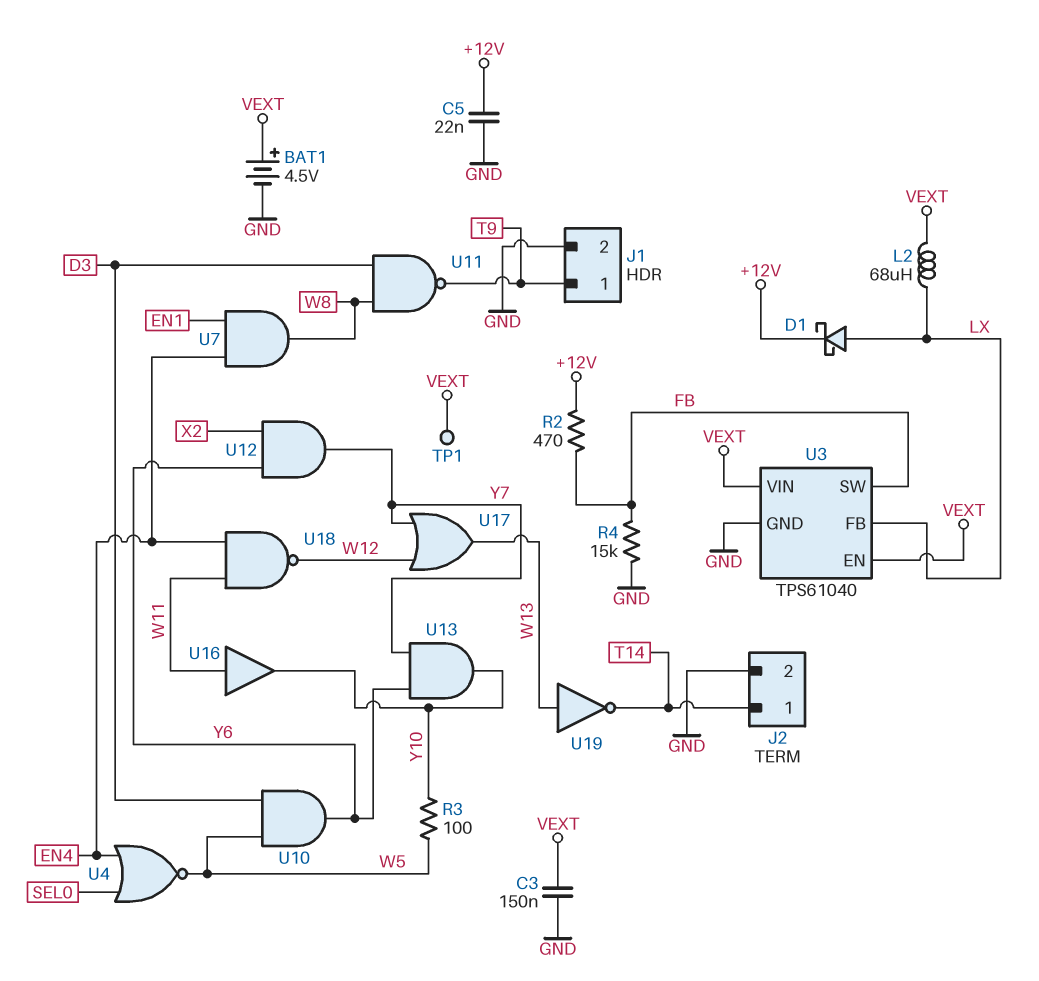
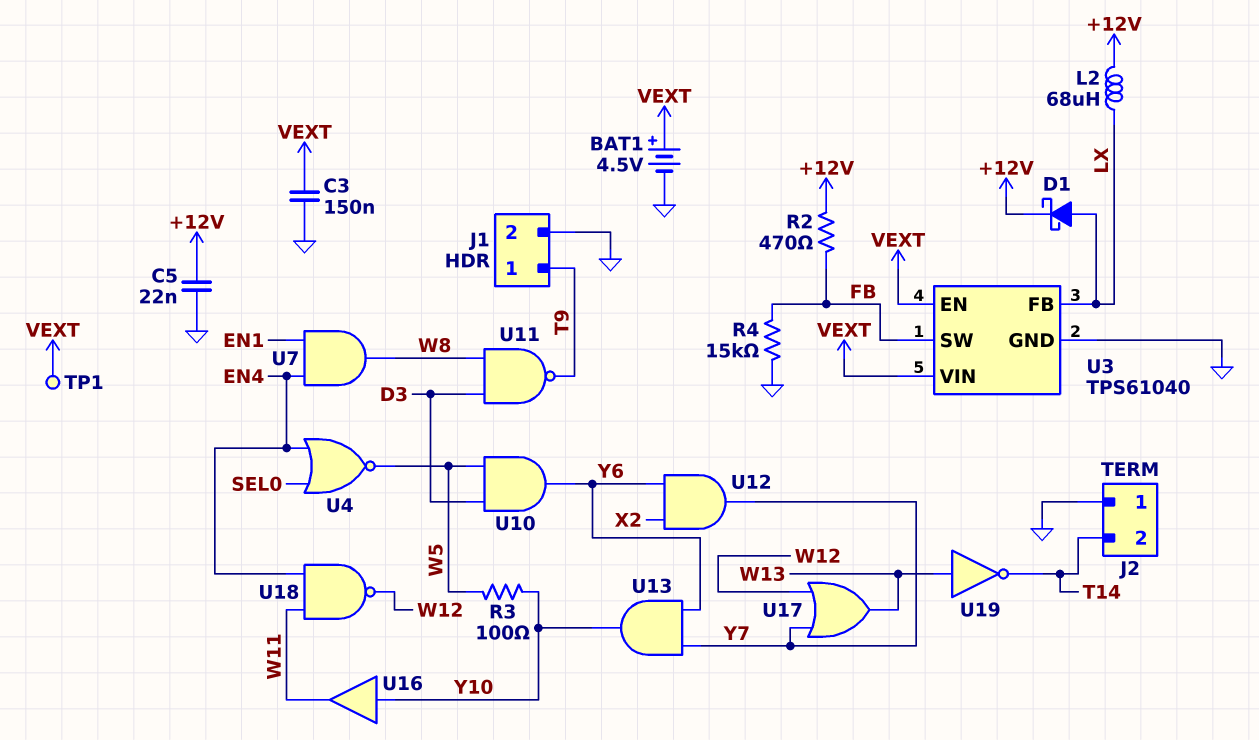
J2 pin 1: T14 -> GND
J2 pin 2: GND -> T14
L2: 68uH (LX, VEXT) -> 68uH (+12V, LX)
U16: buffer (in W11, out Y10) -> buffer (in Y10, out W11)

